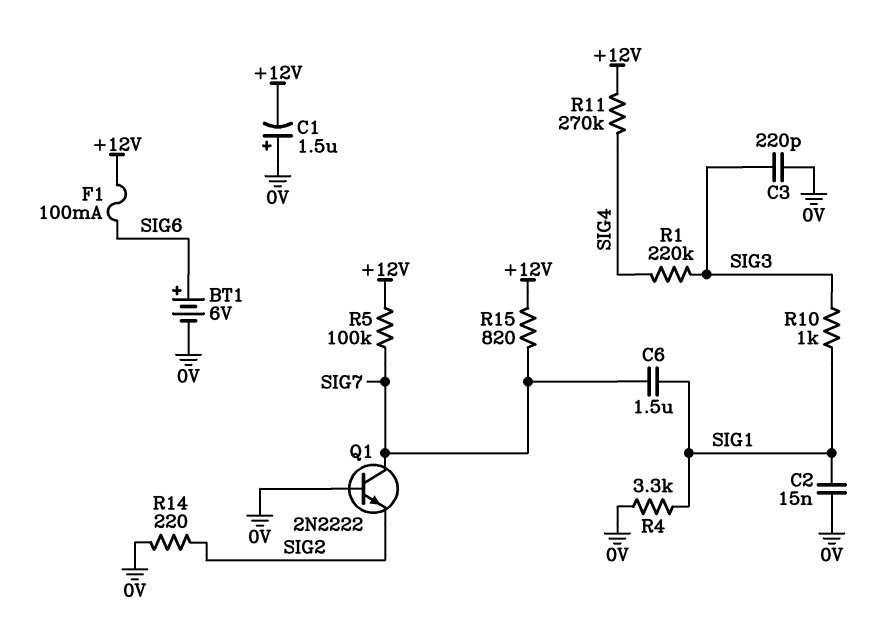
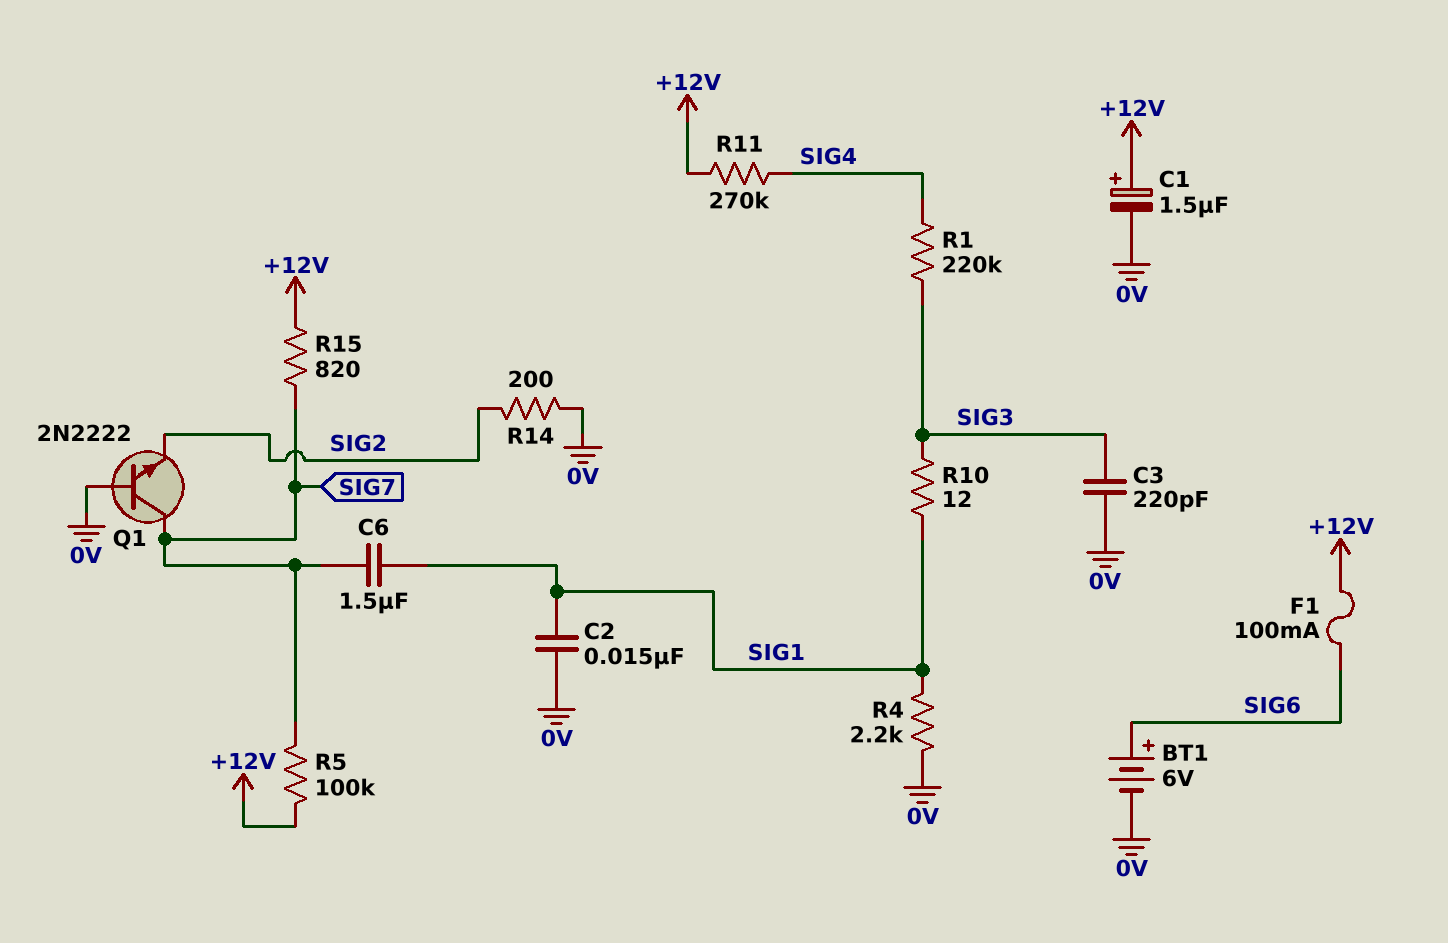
C1: 1.5uF (plus 0V, minus +12V) -> 1.5uF (plus +12V, minus 0V)
R4: 3.3k (0V, SIG1) -> 2.2k (0V, SIG1)
R10: 1k (SIG1, SIG3) -> 12 (SIG1, SIG3)
R14: 220 (0V, SIG2) -> 200 (0V, SIG2)

